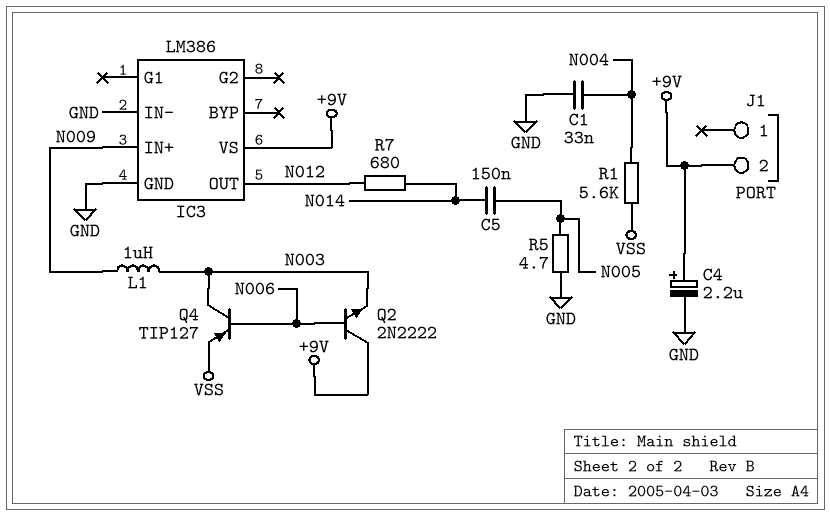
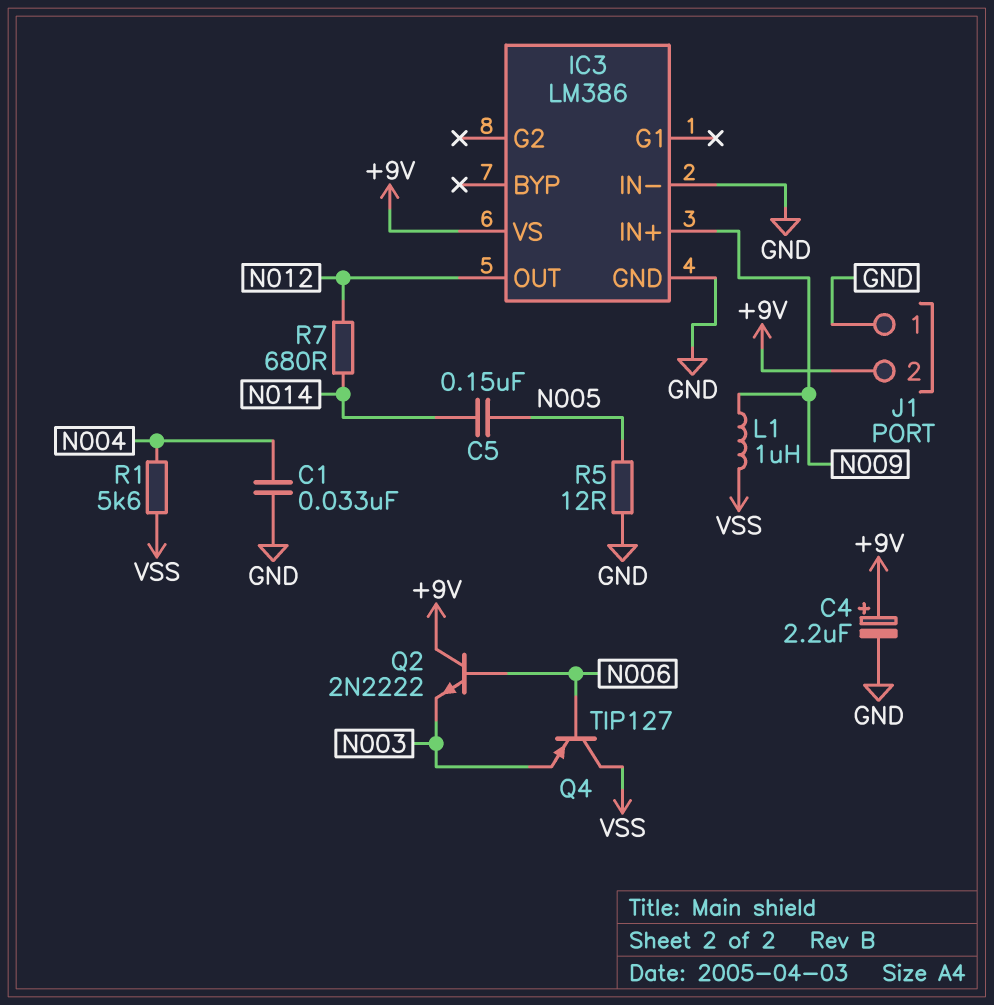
J1 pin 1: none -> GND
L1: 1uH (N003, N009) -> 1uH (N009, VSS)
Q4: PNP TIP127 (B N006, C N003, E VSS) -> PNP TIP127 (B N006, C VSS, E N003)
R5: 4.7 (GND, N005) -> 12 (GND, N005)

